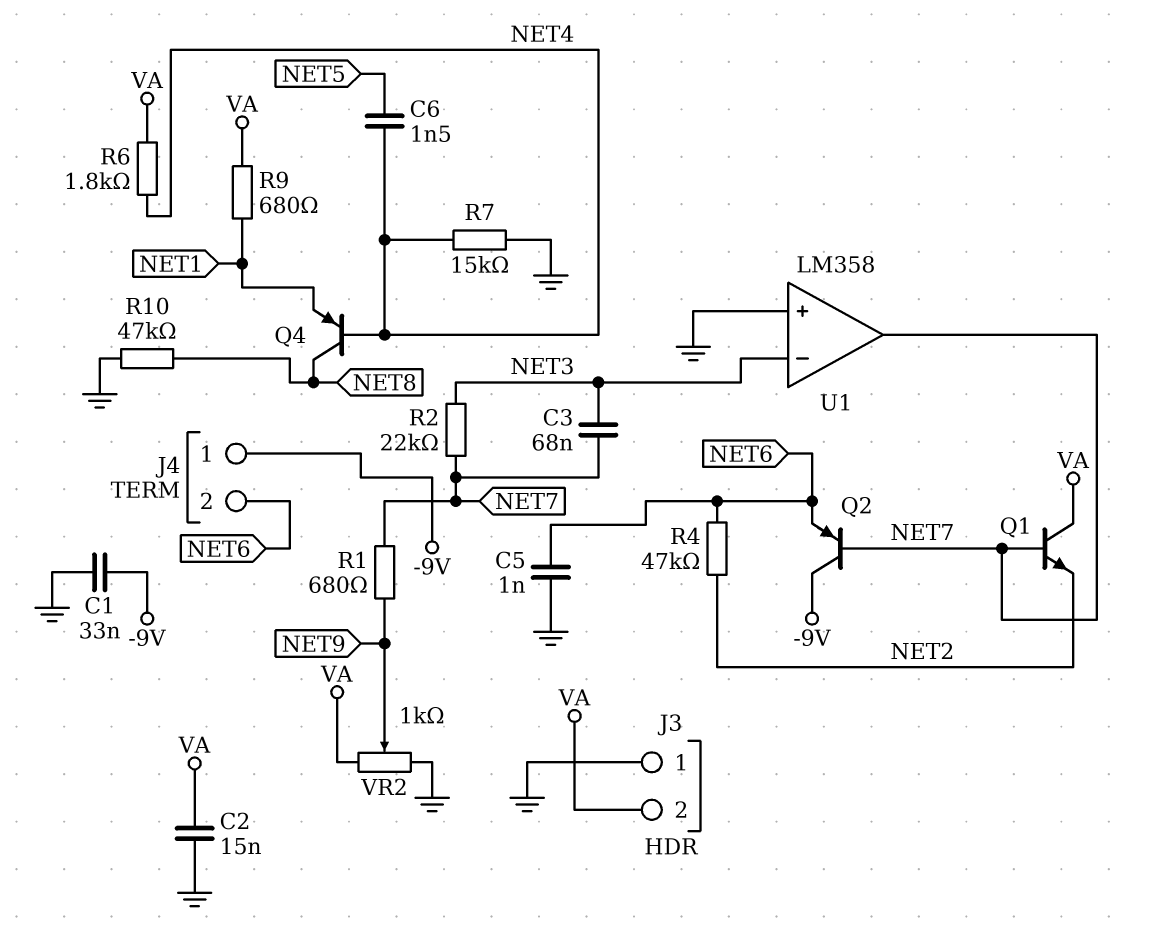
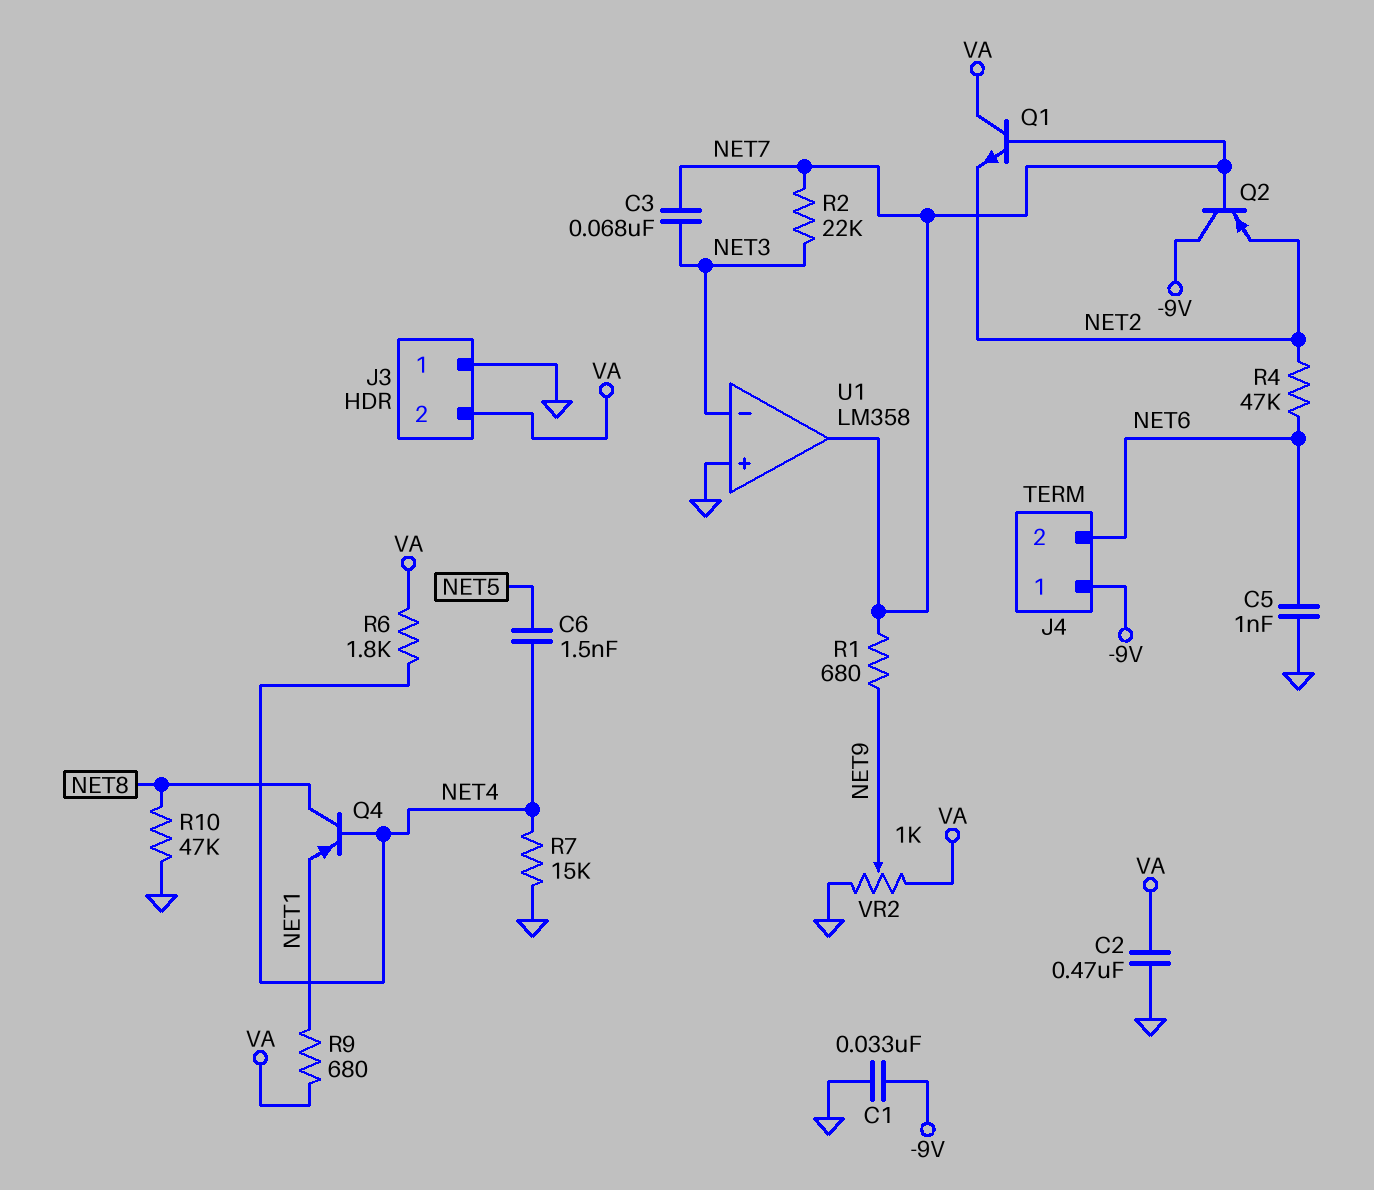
C2: 15nF (GND, VA) -> 470nF (GND, VA)
Q2: PNP (B NET7, C -9V, E NET6) -> PNP (B NET7, C -9V, E NET2)

